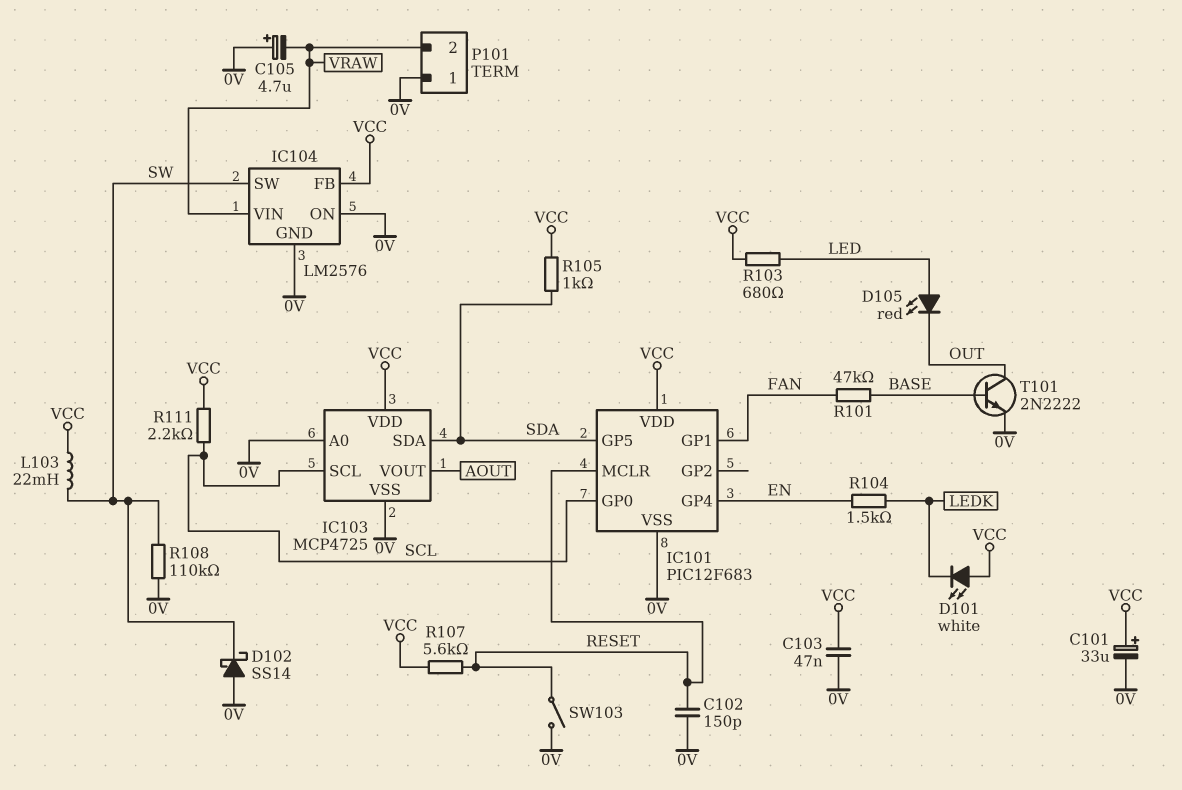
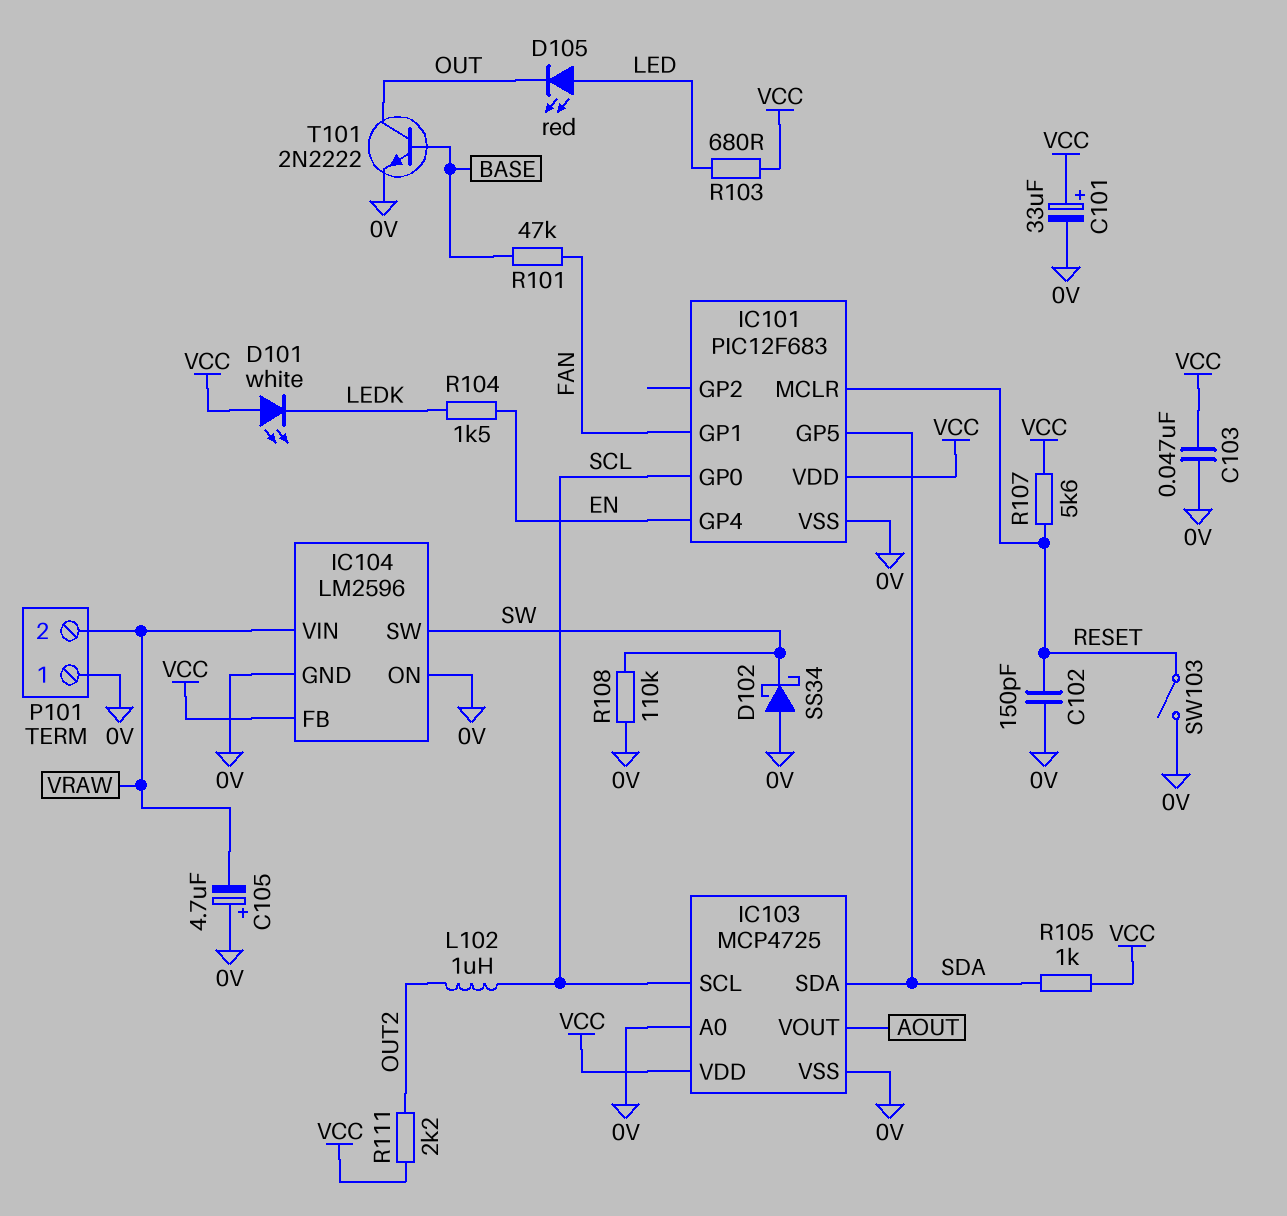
D102: schottky SS14 (A 0V, K SW) -> schottky SS34 (A 0V, K SW)
IC104: LM2576 -> LM2596
L102: none -> 1uH (OUT2, SCL)
L103: 22mH (SW, VCC) -> none
R111: 2.2k (SCL, VCC) -> 2.2k (OUT2, VCC)

